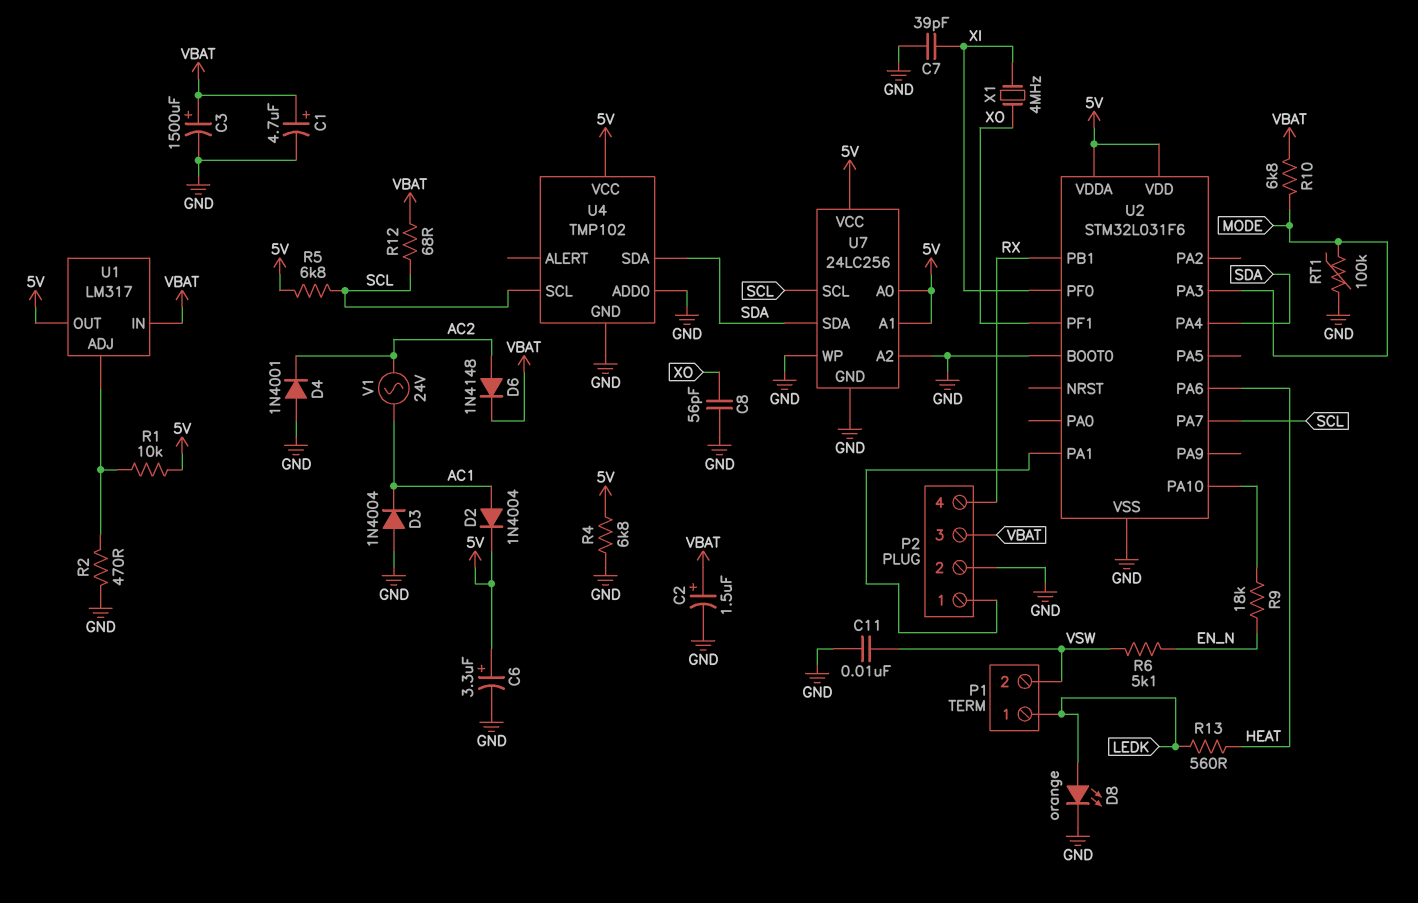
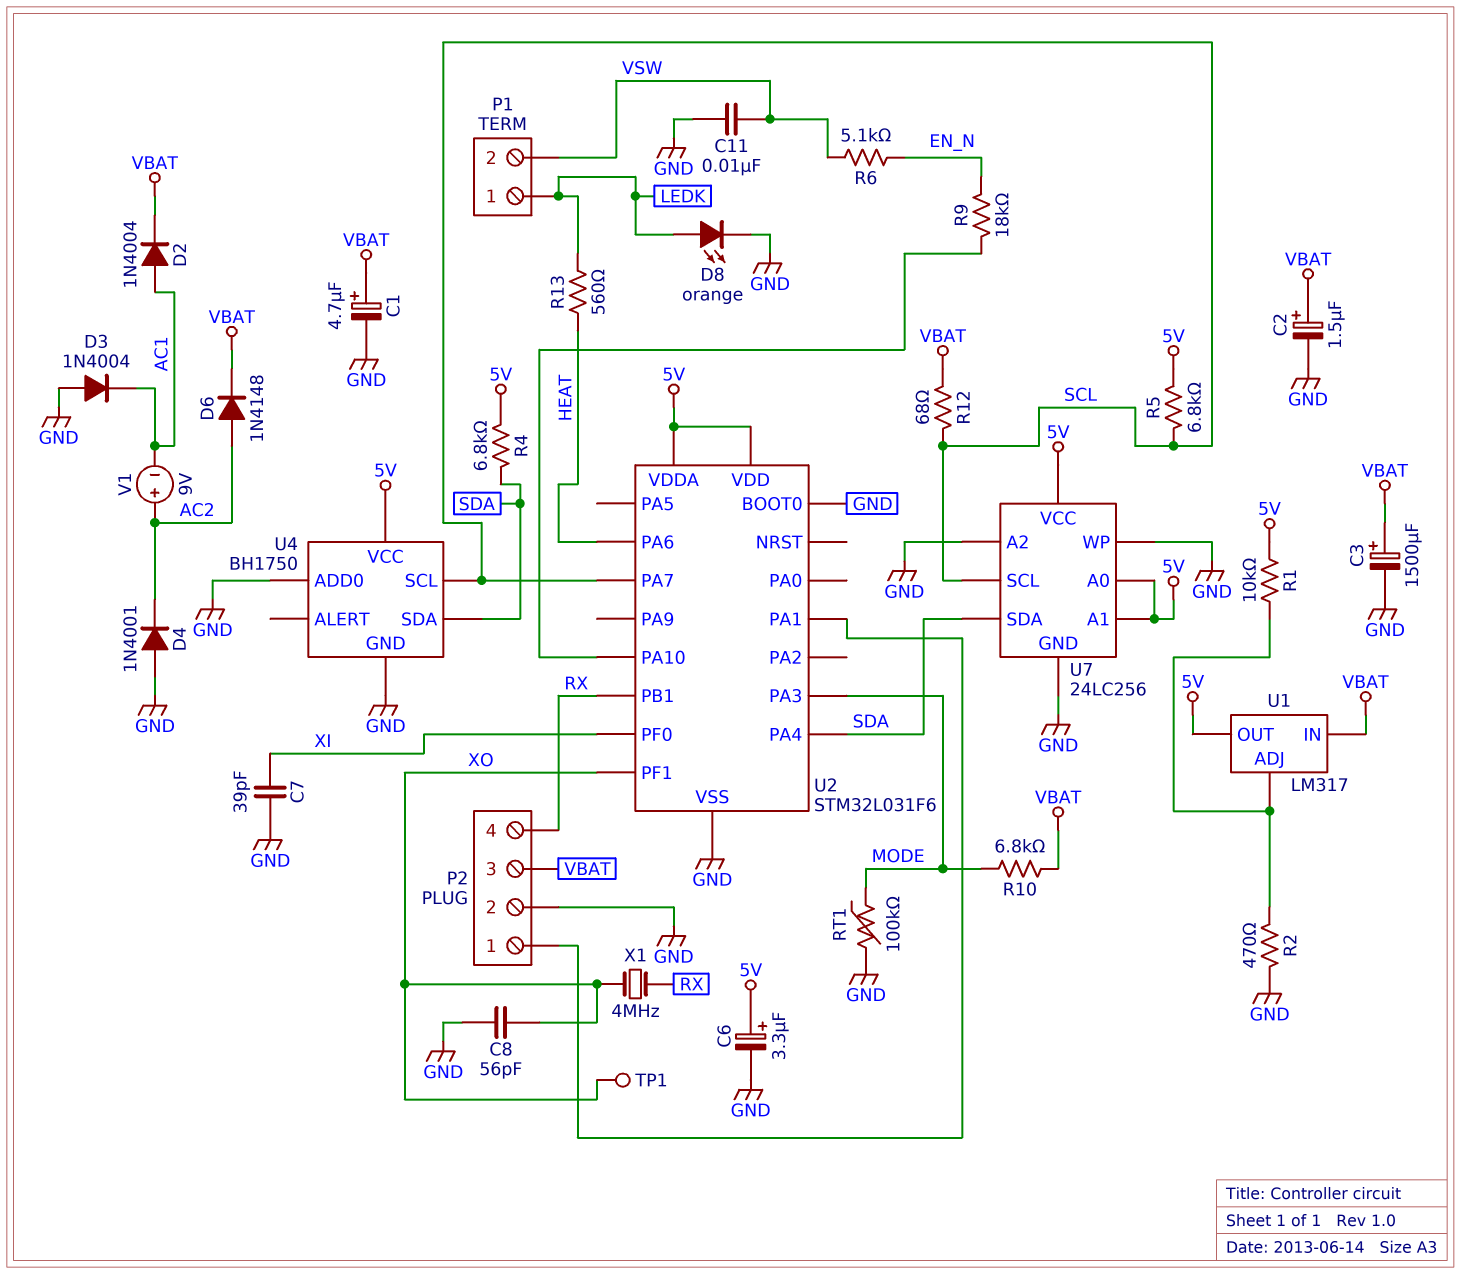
D2: diode 1N4004 (A AC1, K 5V) -> diode 1N4004 (A AC1, K VBAT)
R4: 6.8k (5V, GND) -> 6.8k (5V, SDA)
TP1: none -> test point (XO)
U4: TMP102 -> BH1750
V1: AC 24V (AC1, AC2) -> 9V (plus AC2, minus AC1)
X1: 4MHz (XI, XO) -> 4MHz (RX, XO)

